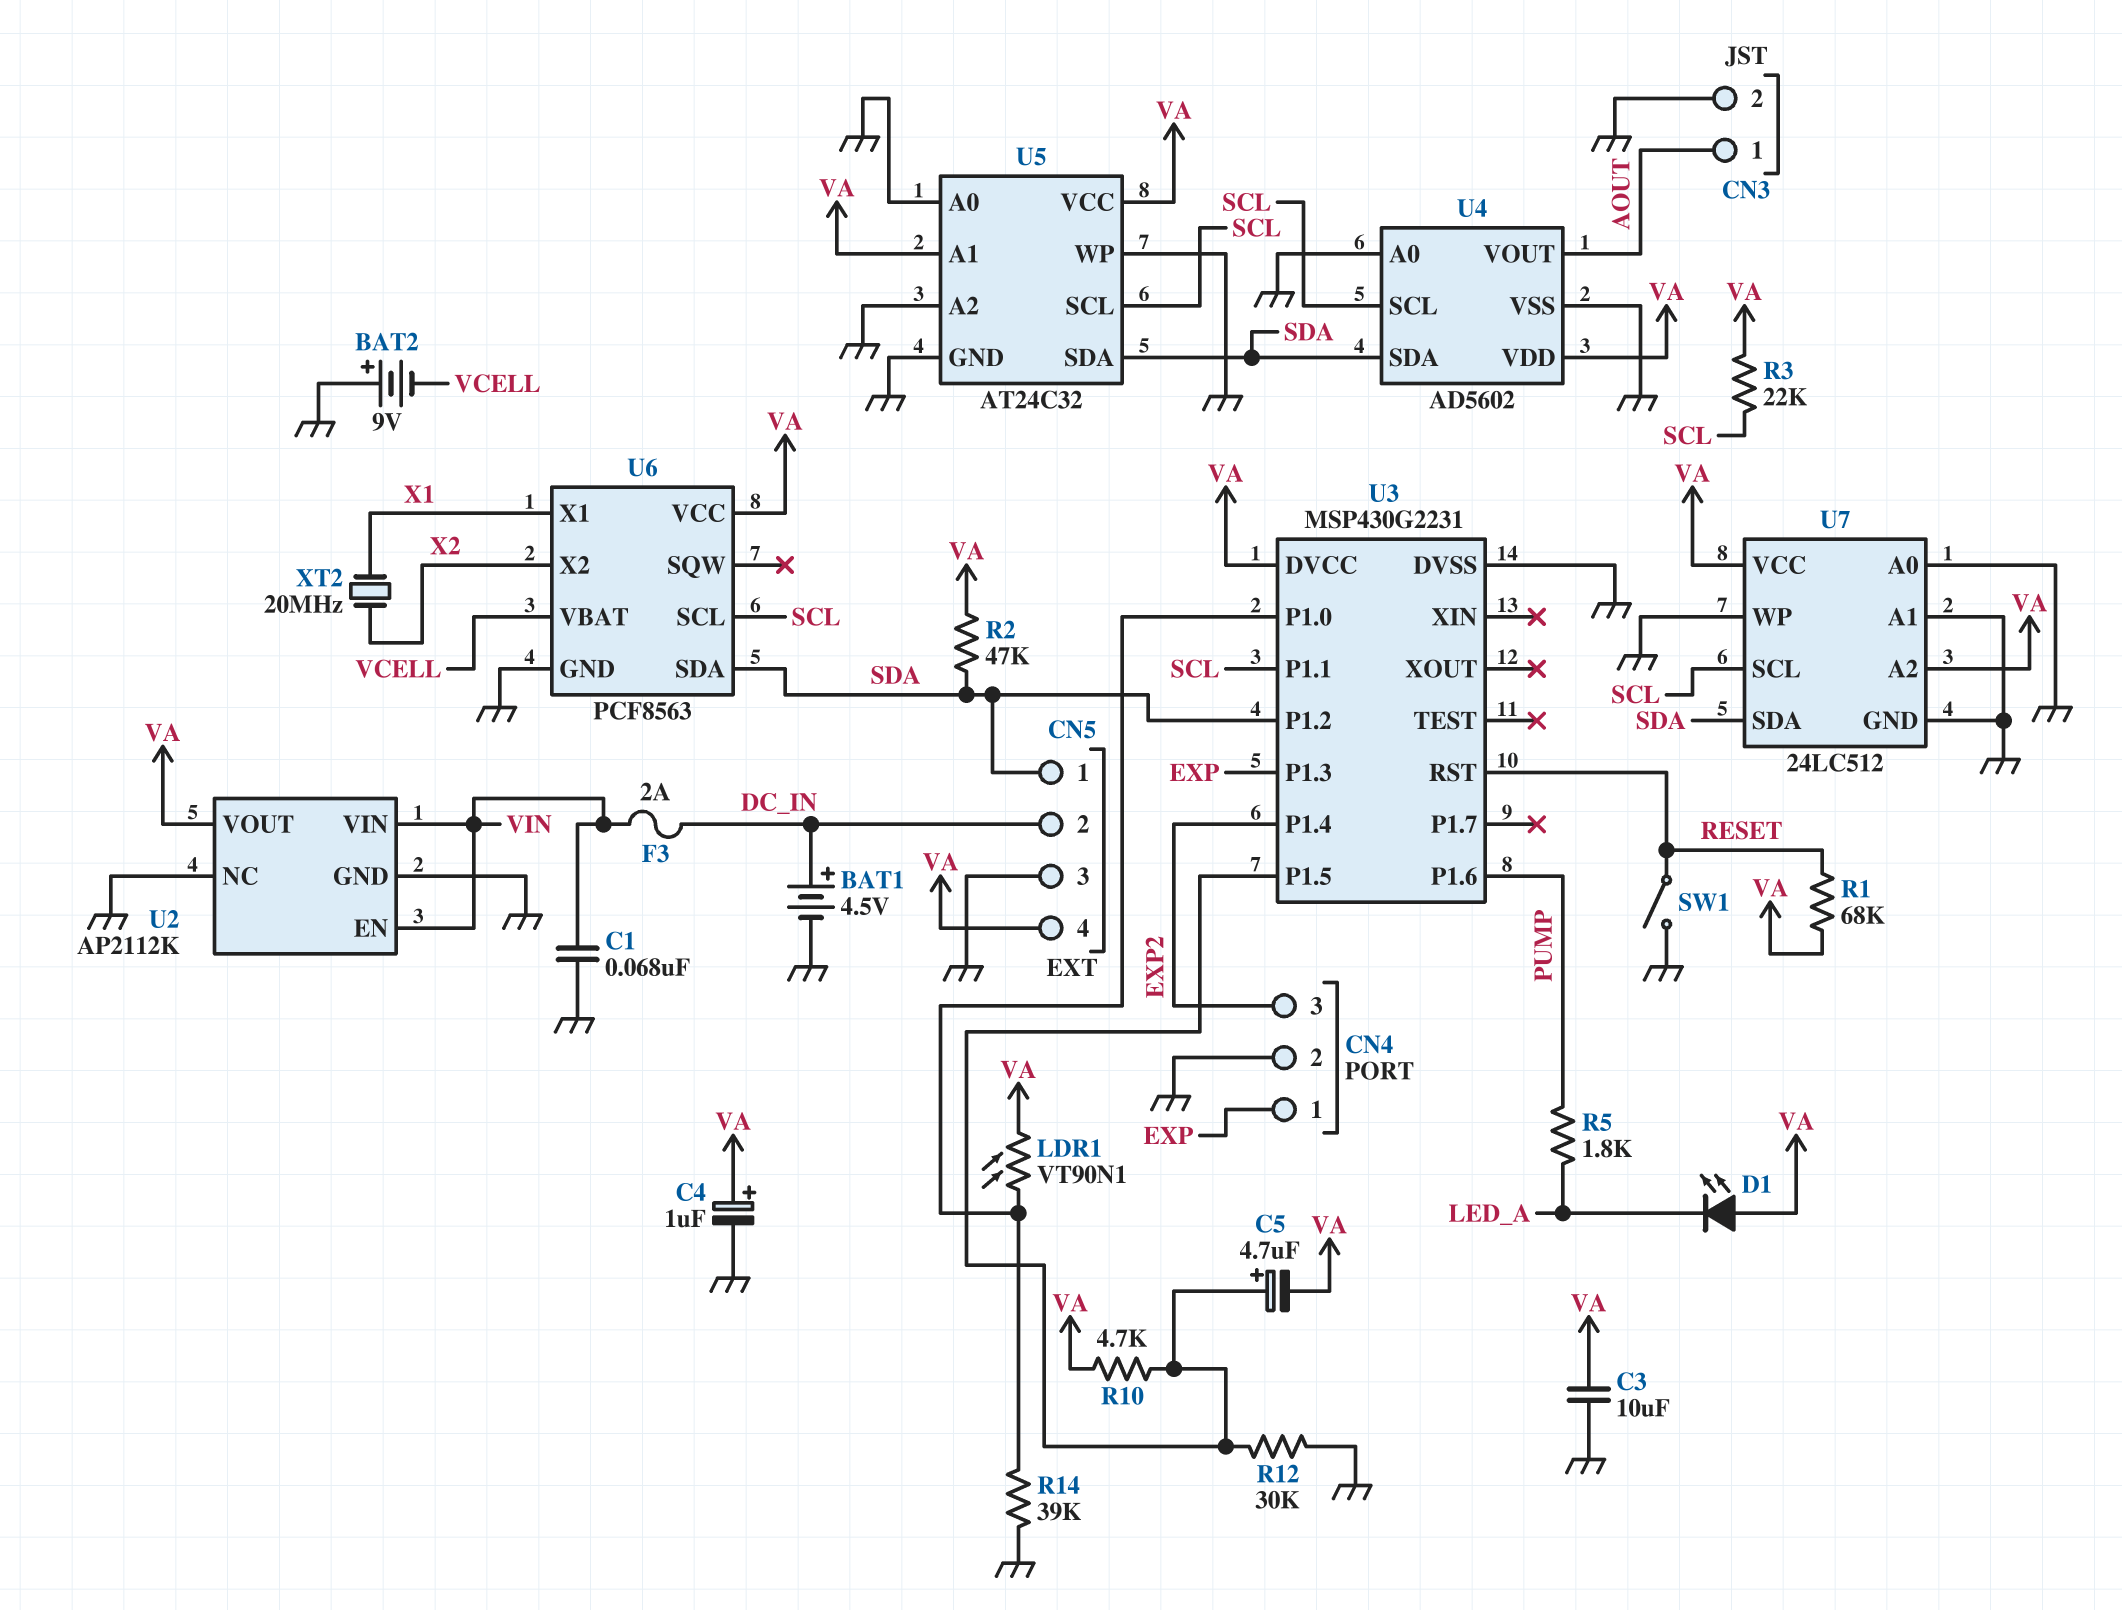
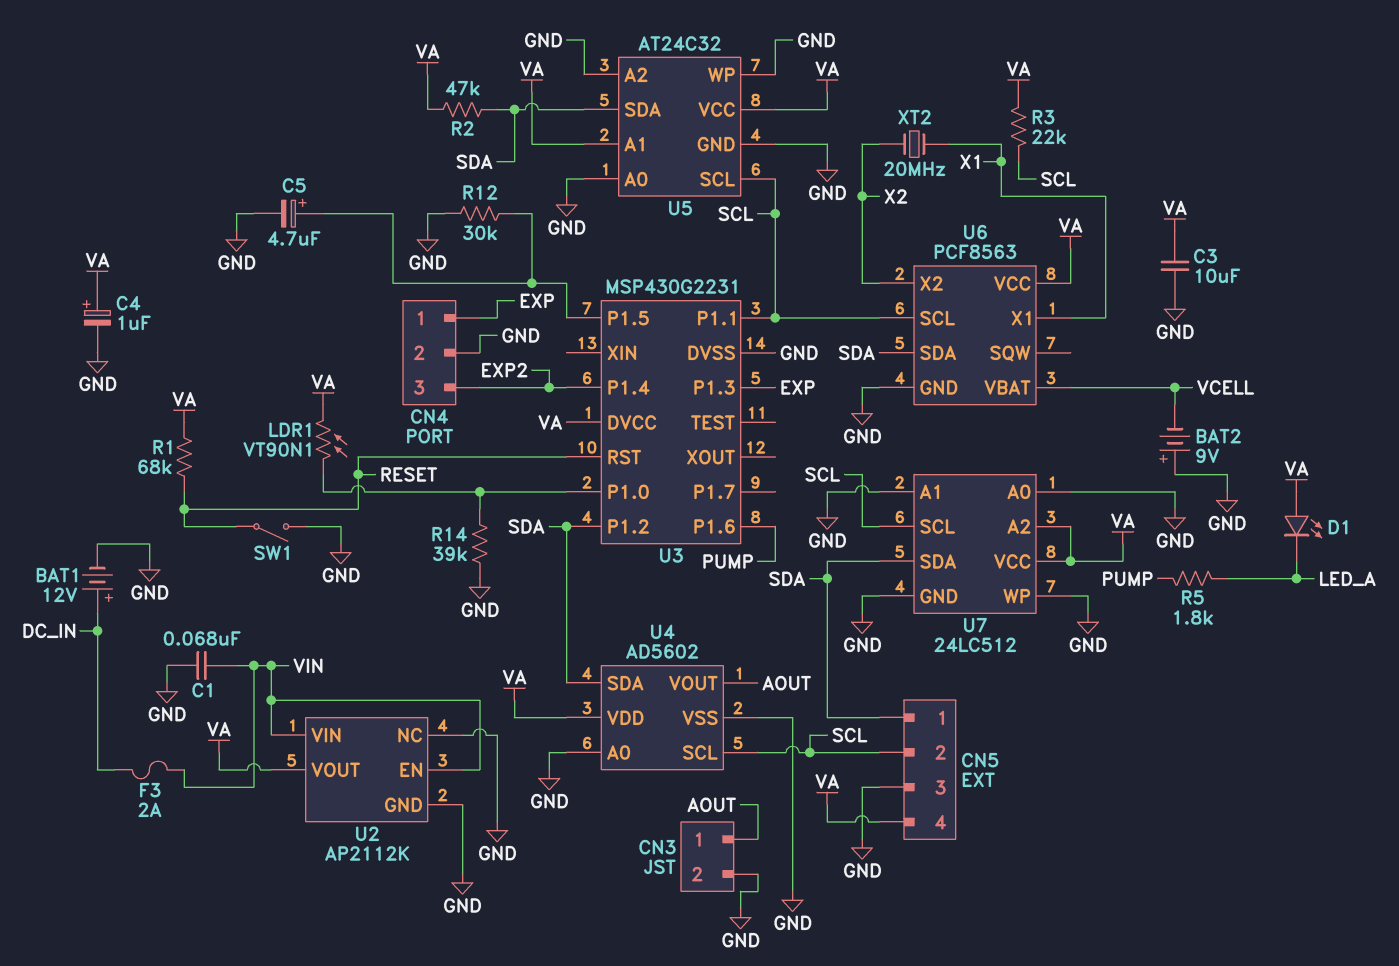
BAT1: 4.5V (plus DC_IN, minus GND) -> 12V (plus DC_IN, minus GND)
C5: 4.7uF (plus U3/P1.5, minus VA) -> 4.7uF (plus U3/P1.5, minus GND)
CN5 pin 2: DC_IN -> SCL
R10: 4.7k (U3/P1.5, VA) -> none

